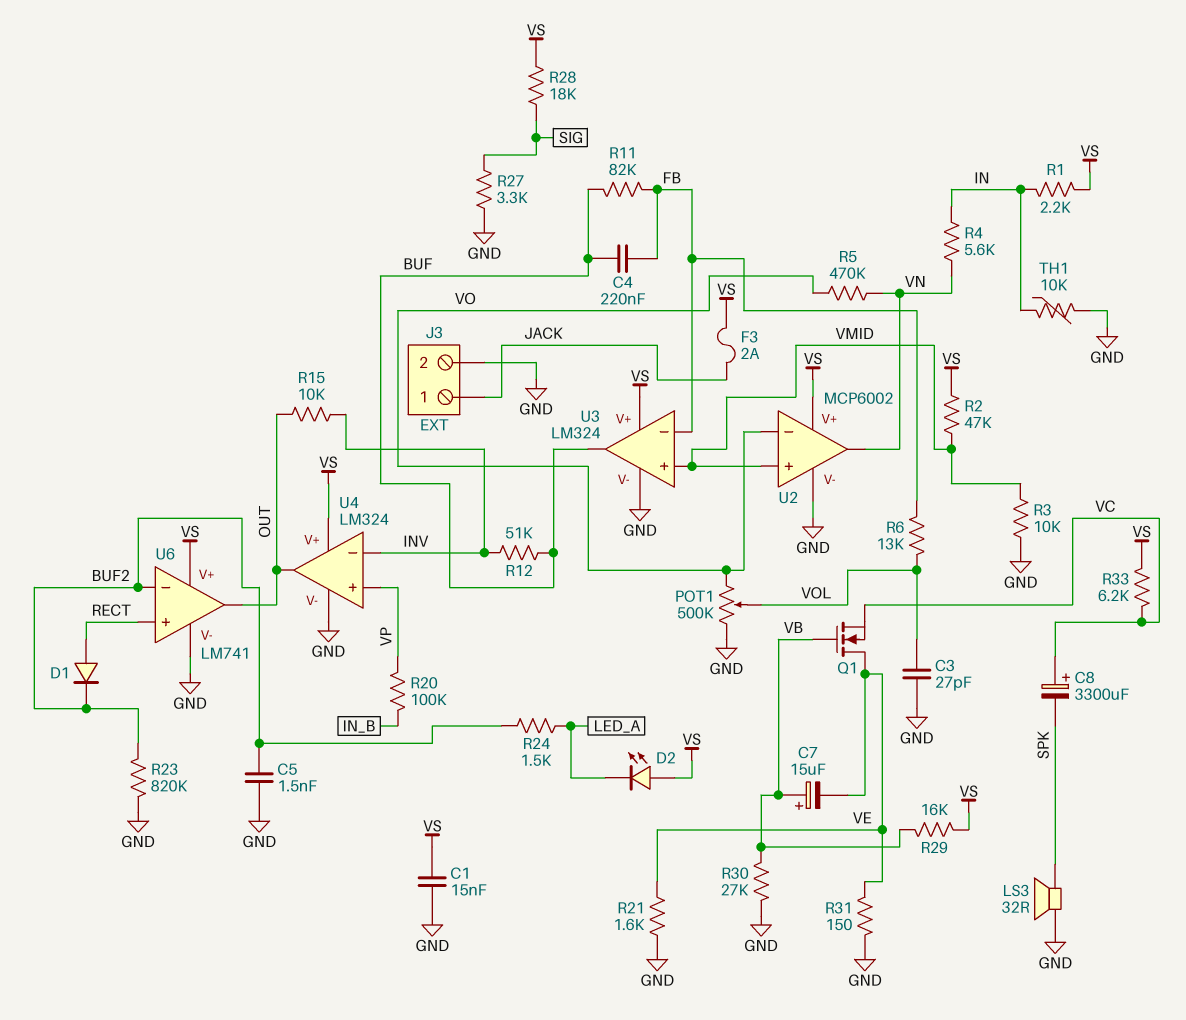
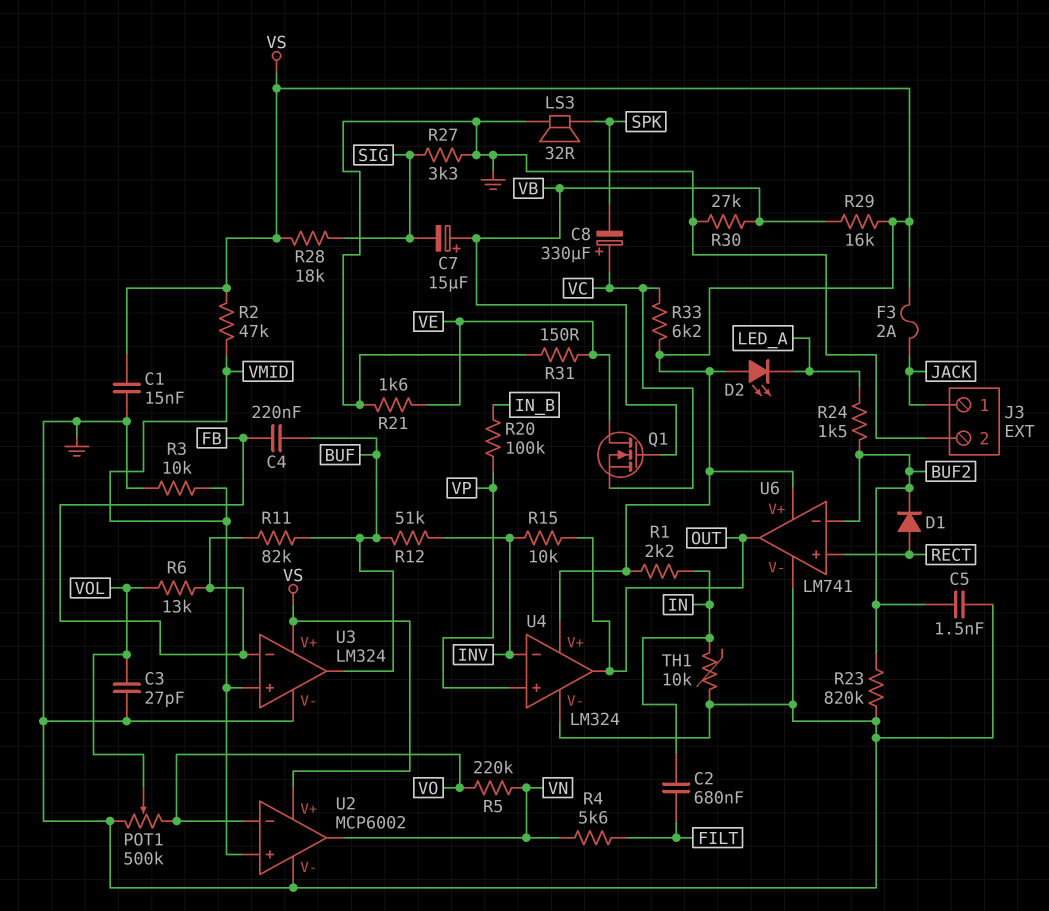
C2: none -> 680nF (FILT, IN)
C7: 15uF (plus VB, minus VE) -> 15uF (plus VB, minus SIG)
C8: 3300uF (plus VC, minus SPK) -> 330uF (plus VC, minus SPK)
R4: 5.6k (IN, VN) -> 5.6k (FILT, VN)
R5: 470k (VN, VO) -> 220k (VN, VO)

